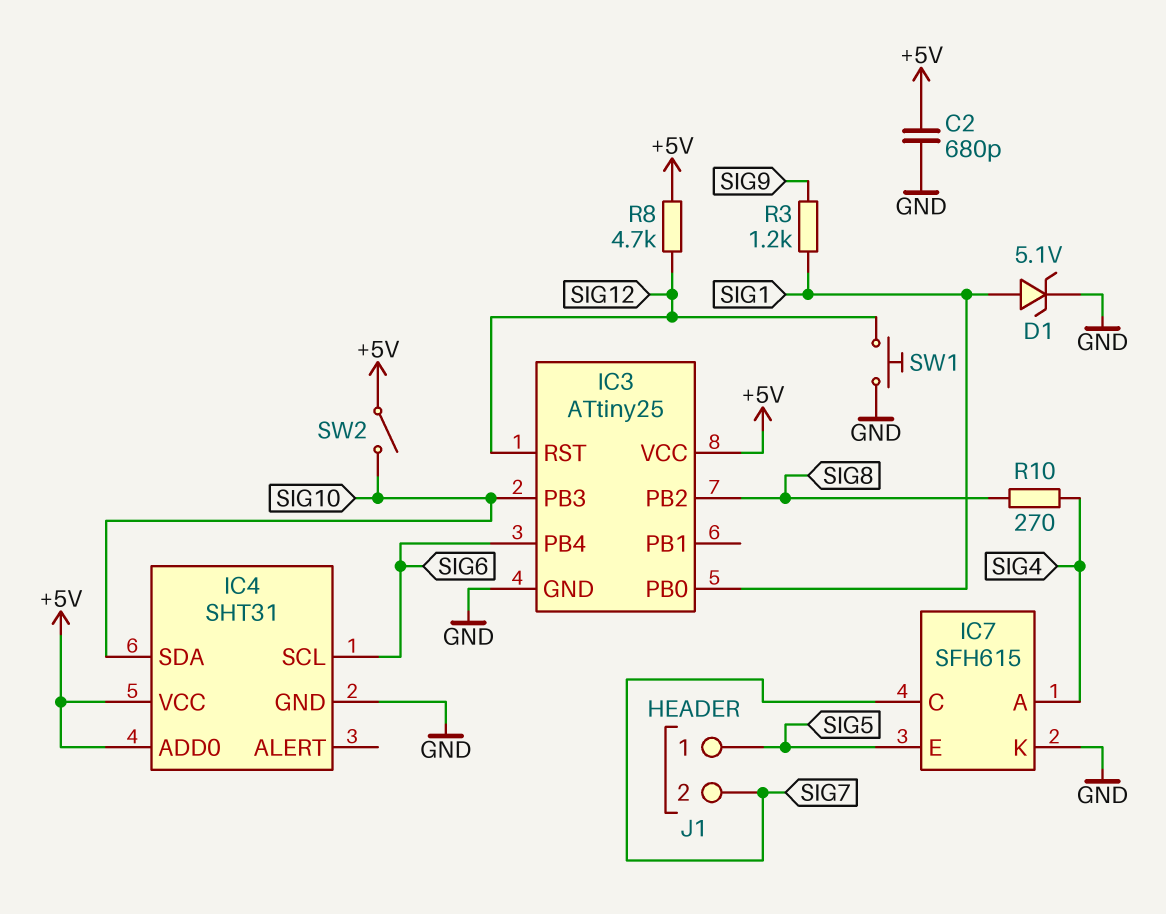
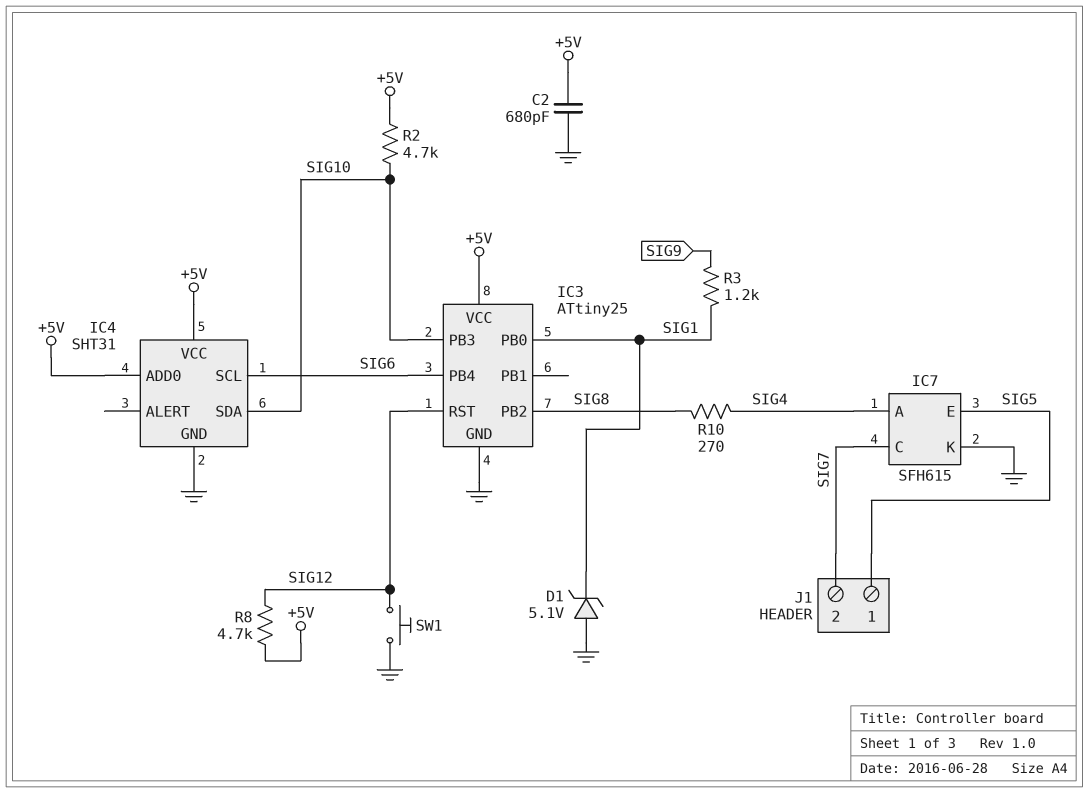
D1: zener 5.1V (A SIG1, K GND) -> zener 5.1V (A GND, K SIG1)
R2: none -> 4.7k (+5V, SIG10)
SW2: switch (+5V, SIG10) -> none

